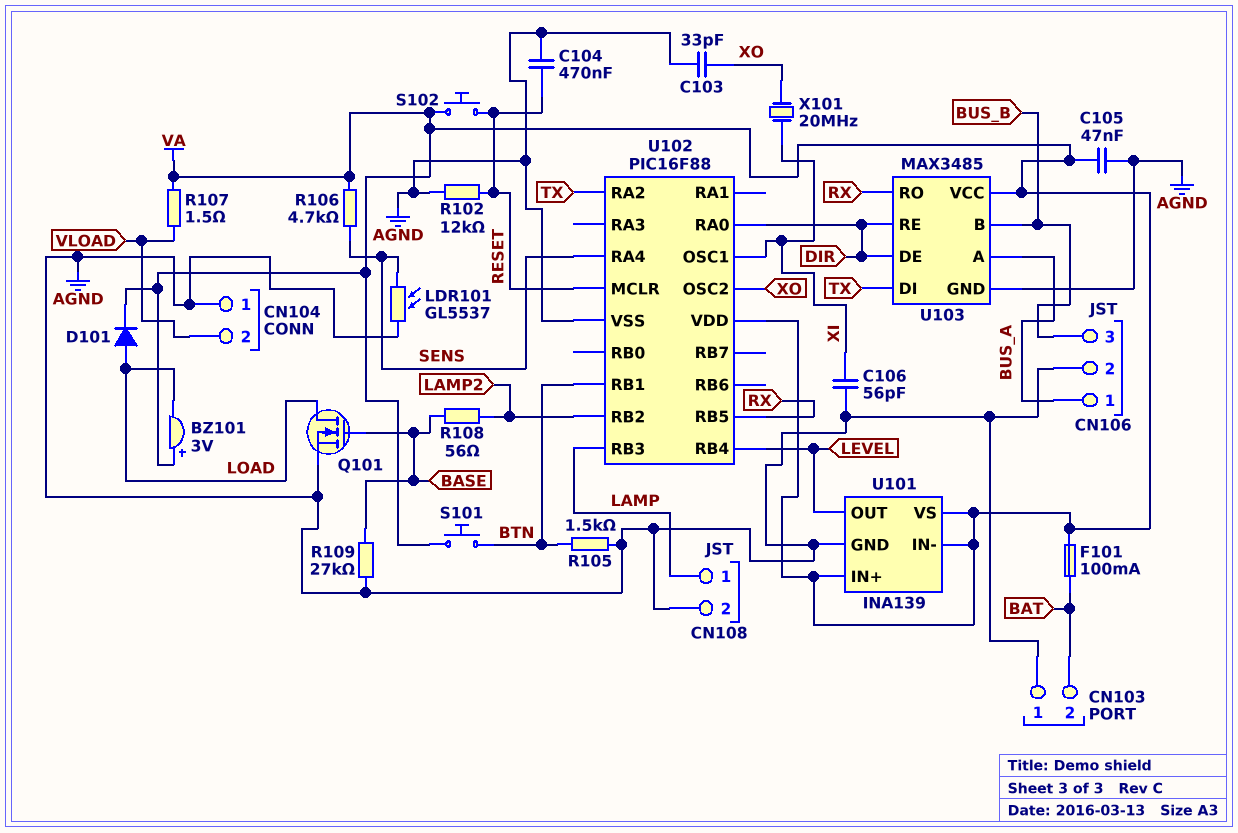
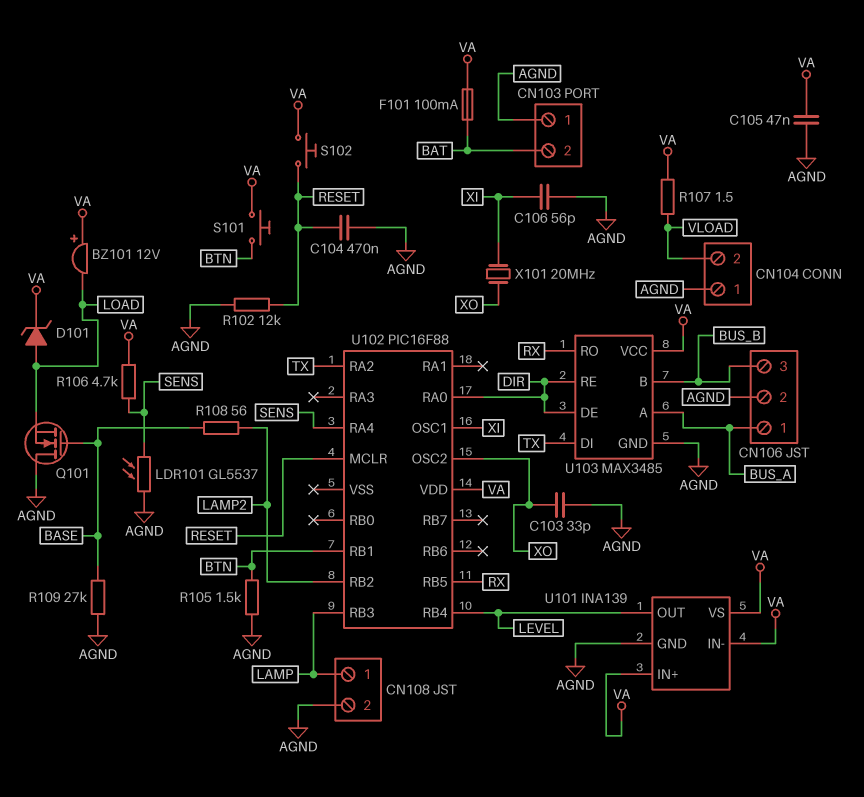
BZ101: buzzer 3V (plus VA, minus LOAD) -> buzzer 12V (plus VA, minus LOAD)
D101: diode (A LOAD, K VA) -> zener (A LOAD, K VA)
Q101: NMOS (G BASE, D LOAD, S AGND) -> NMOS (G BASE, D AGND, S LOAD)
U102 pin VSS: AGND -> none

